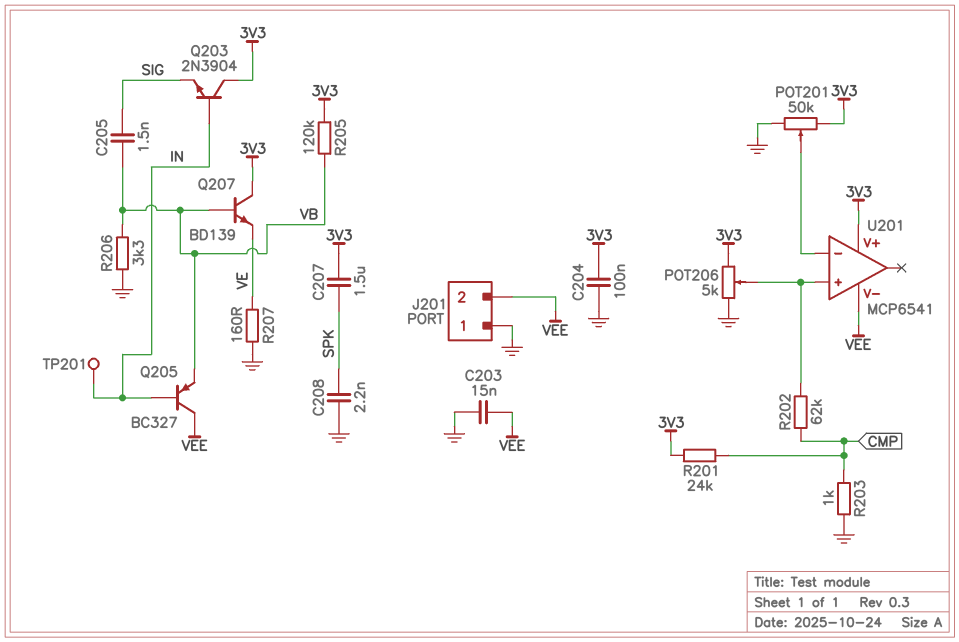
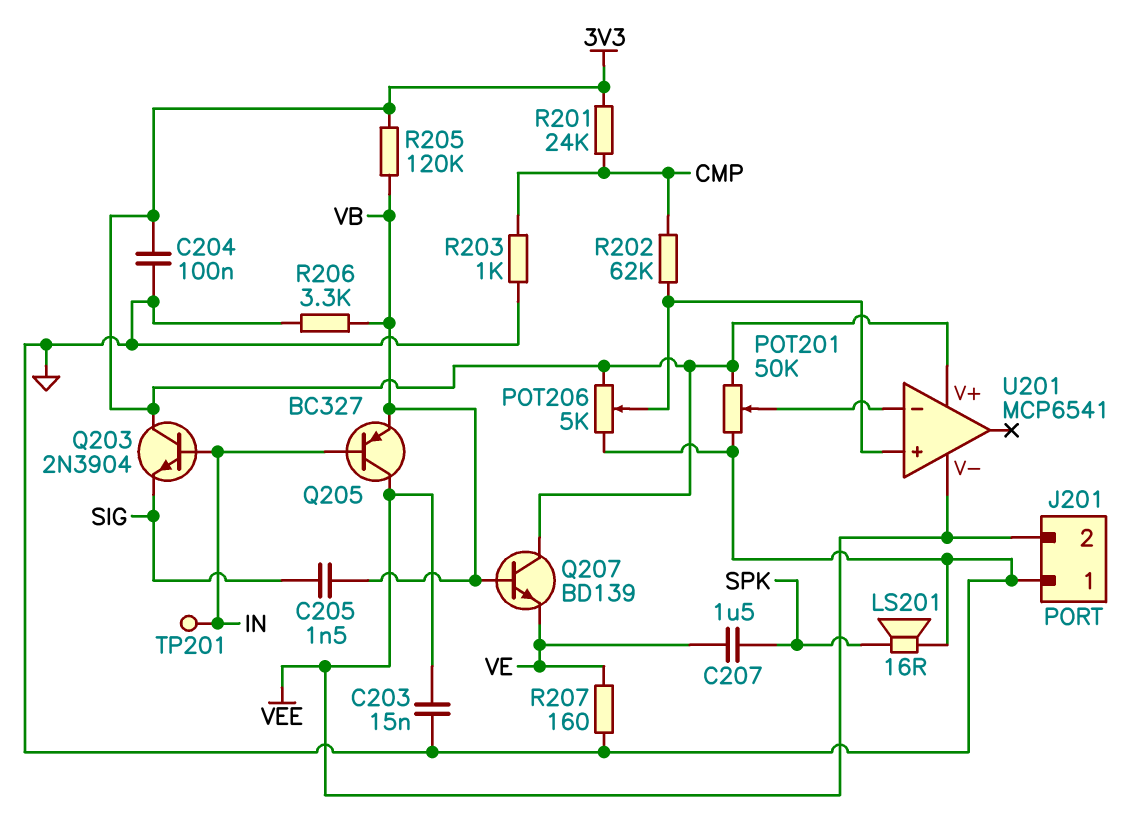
C207: 1.5uF (3V3, SPK) -> 1.5uF (SPK, VE)
C208: 2.2nF (GND, SPK) -> none
LS201: none -> speaker 16R (GND, SPK)

